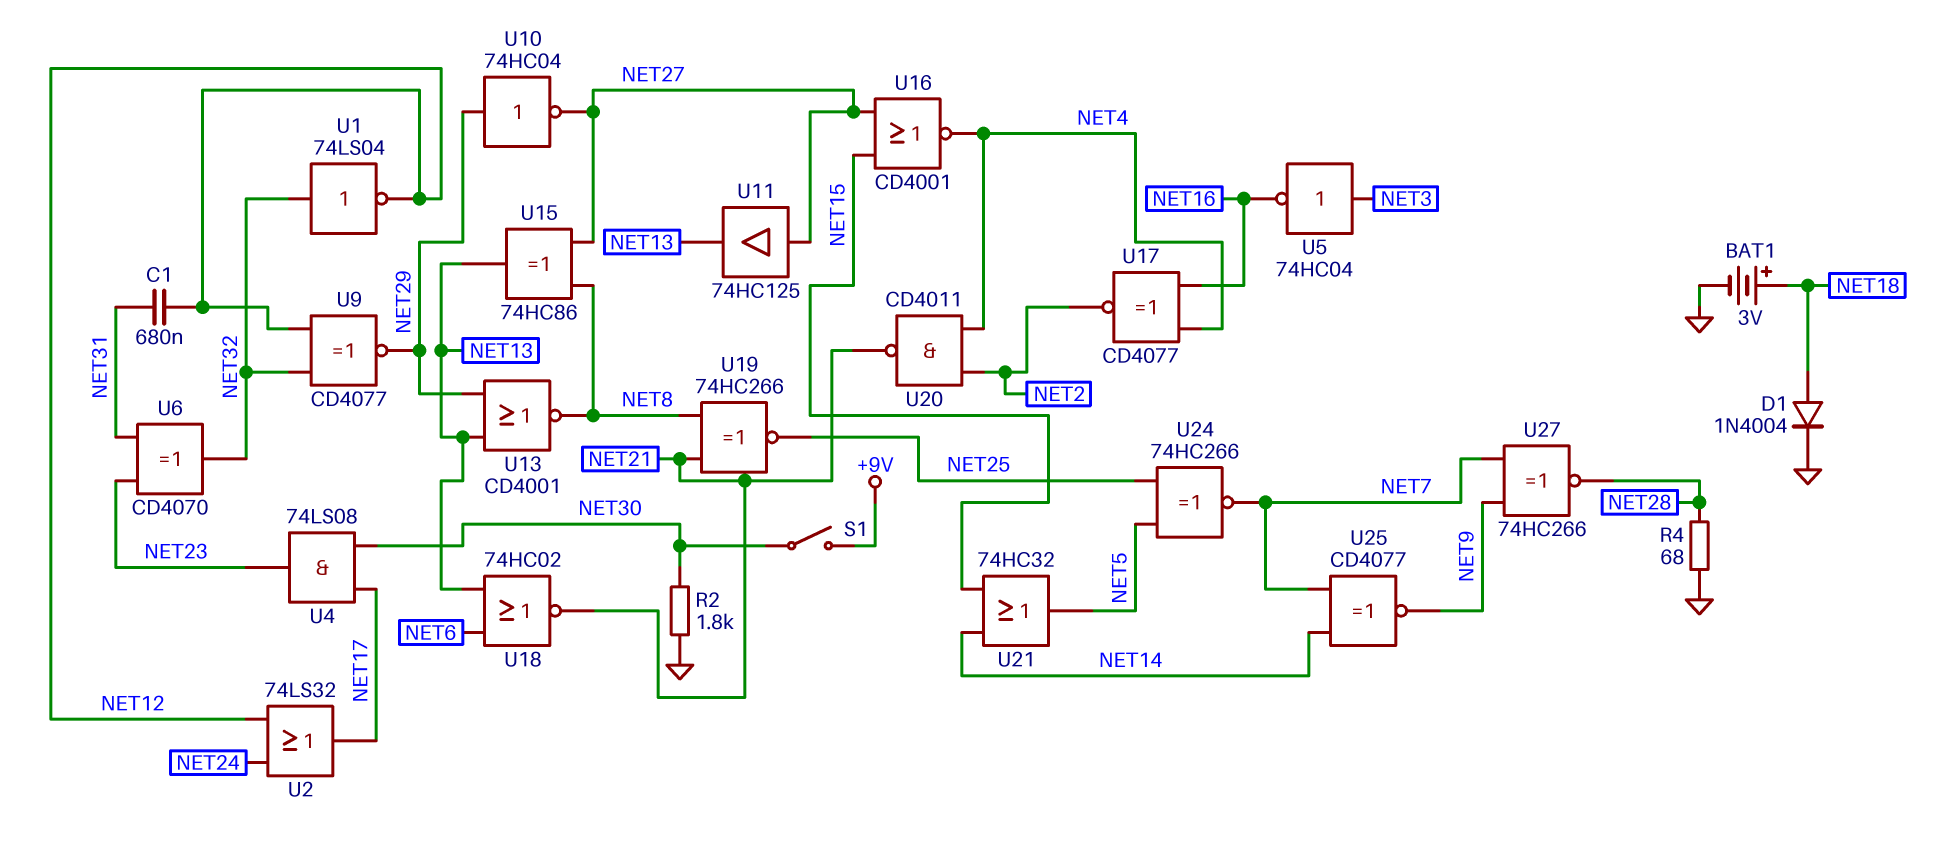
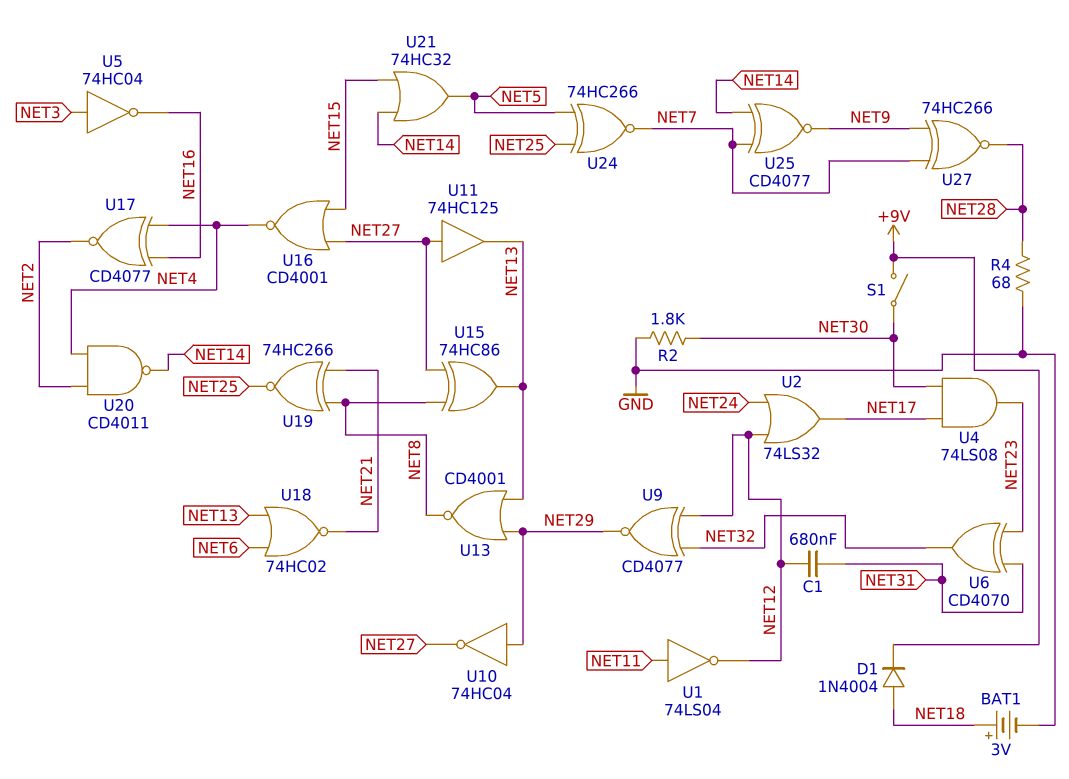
D1: diode 1N4004 (A NET18, K GND) -> diode 1N4004 (A NET18, K +9V)
U1: NOT 74LS04 (in NET32, out NET12) -> NOT 74LS04 (in NET11, out NET12)
U20: NAND CD4011 (in NET2, in NET4, out NET21) -> NAND CD4011 (in NET2, in NET4, out NET14)

